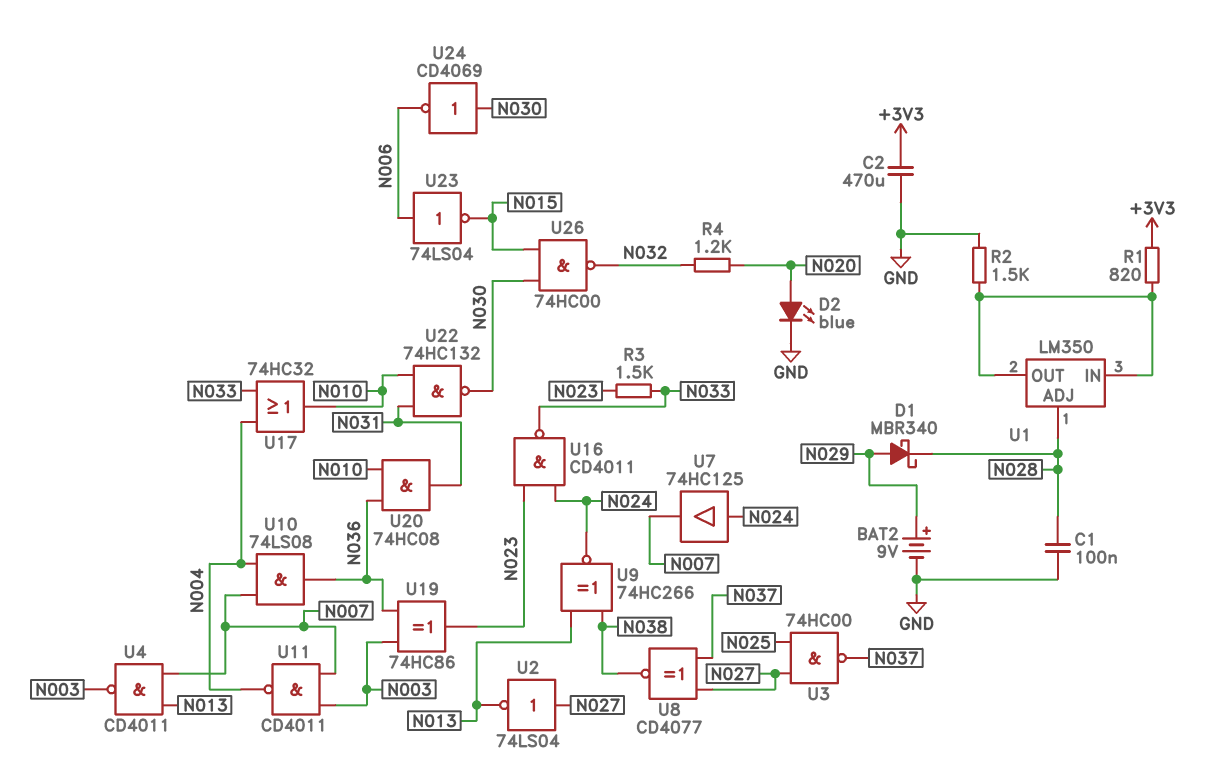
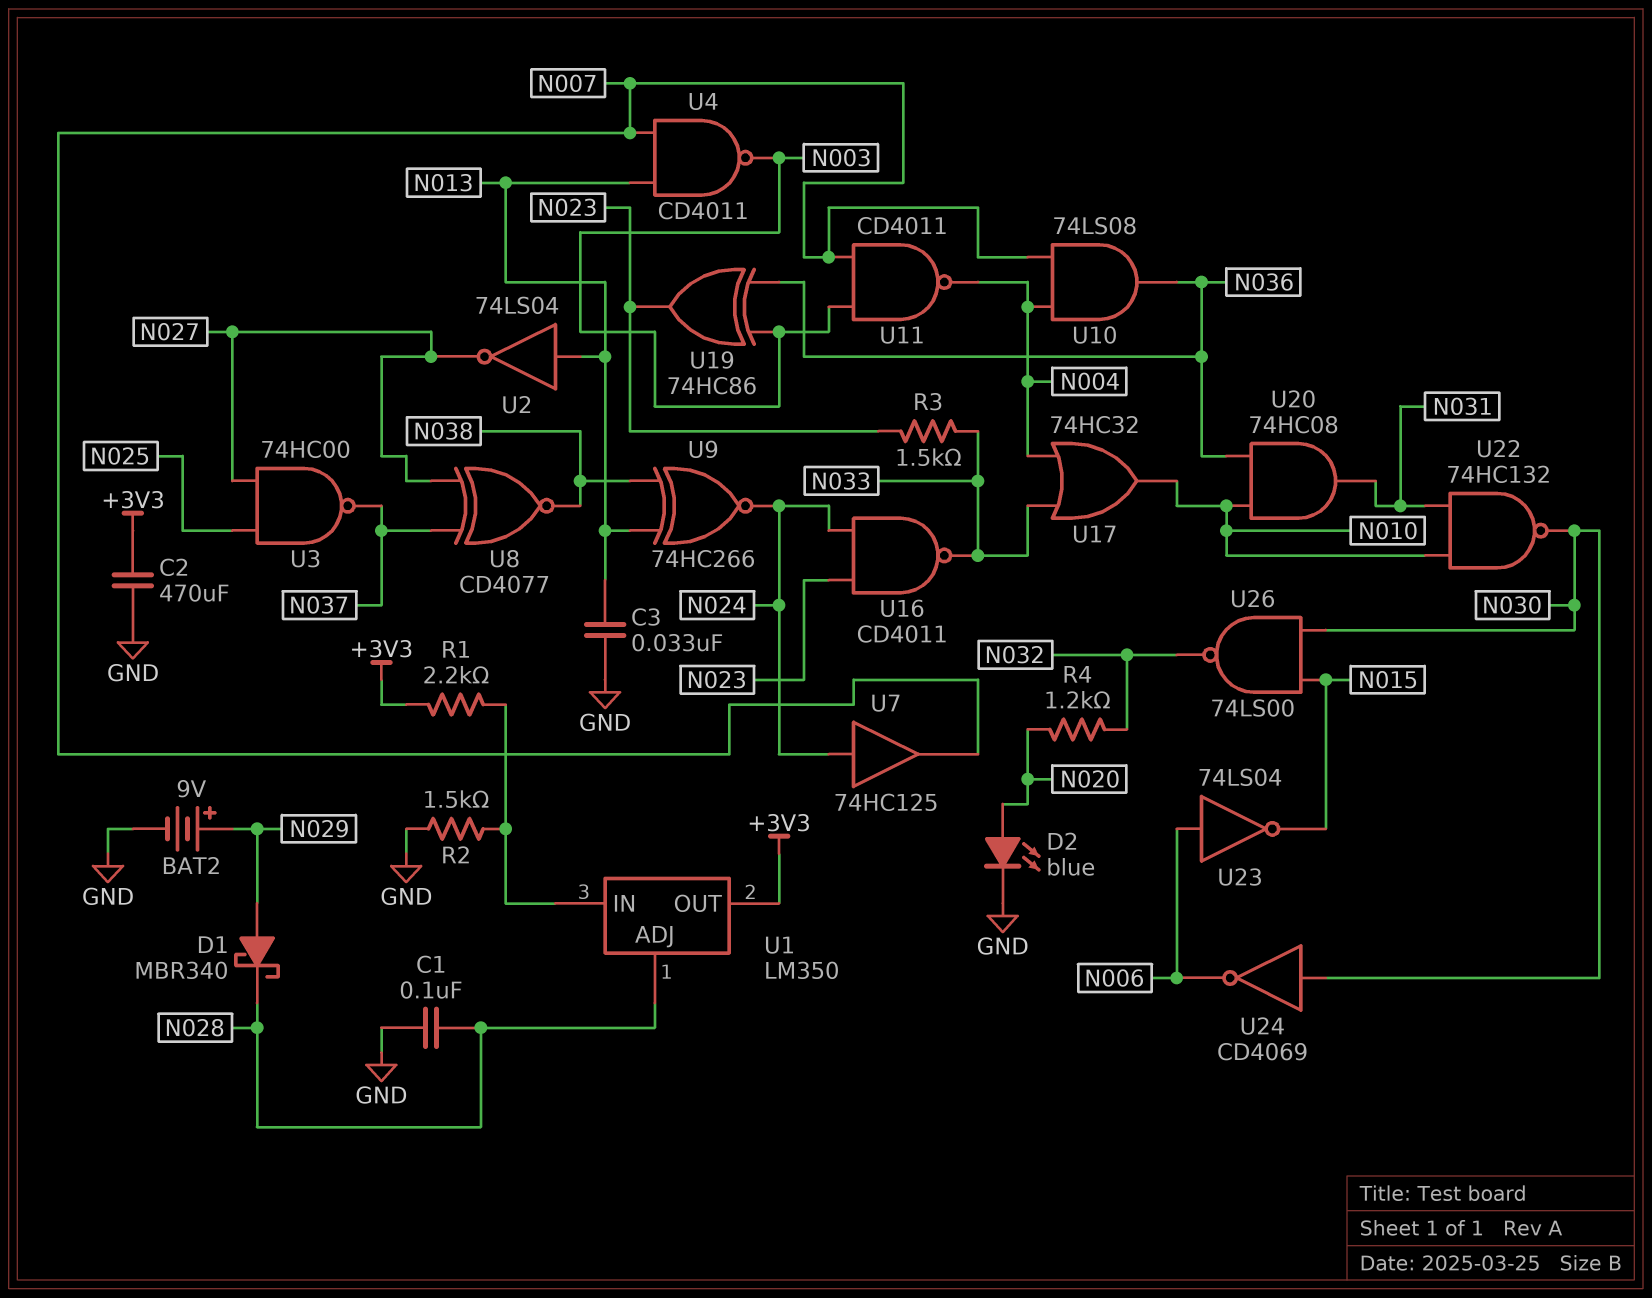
C3: none -> 33nF (GND, N013)
R1: 820 (+3V3, U1/IN) -> 2.2k (+3V3, U1/IN)
U1 pin OUT: U1/IN -> +3V3
U2: NOT 74LS04 (in N027, out N013) -> NOT 74LS04 (in N013, out N027)
U26: NAND 74HC00 (in N015, in N030, out N032) -> NAND 74LS00 (in N015, in N030, out N032)

